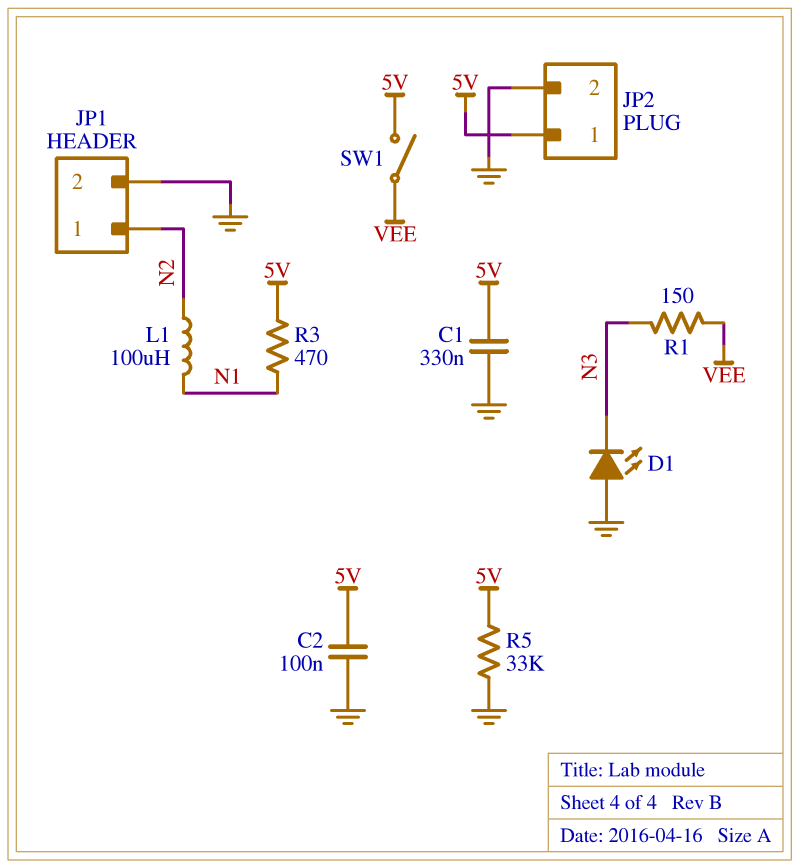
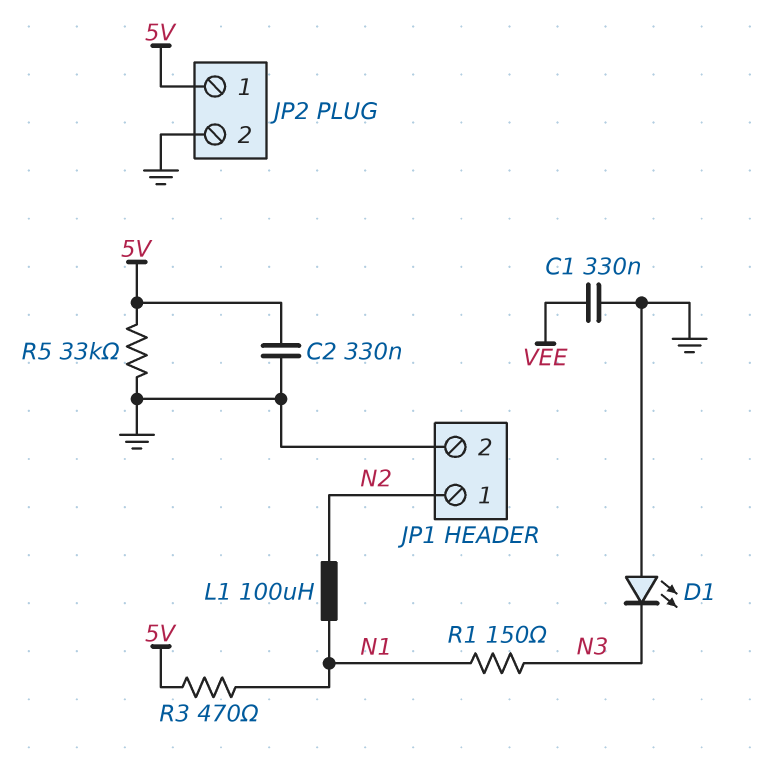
C1: 330nF (5V, GND) -> 330nF (GND, VEE)
C2: 100nF (5V, GND) -> 330nF (5V, GND)
R1: 150 (N3, VEE) -> 150 (N1, N3)
SW1: switch (5V, VEE) -> none

